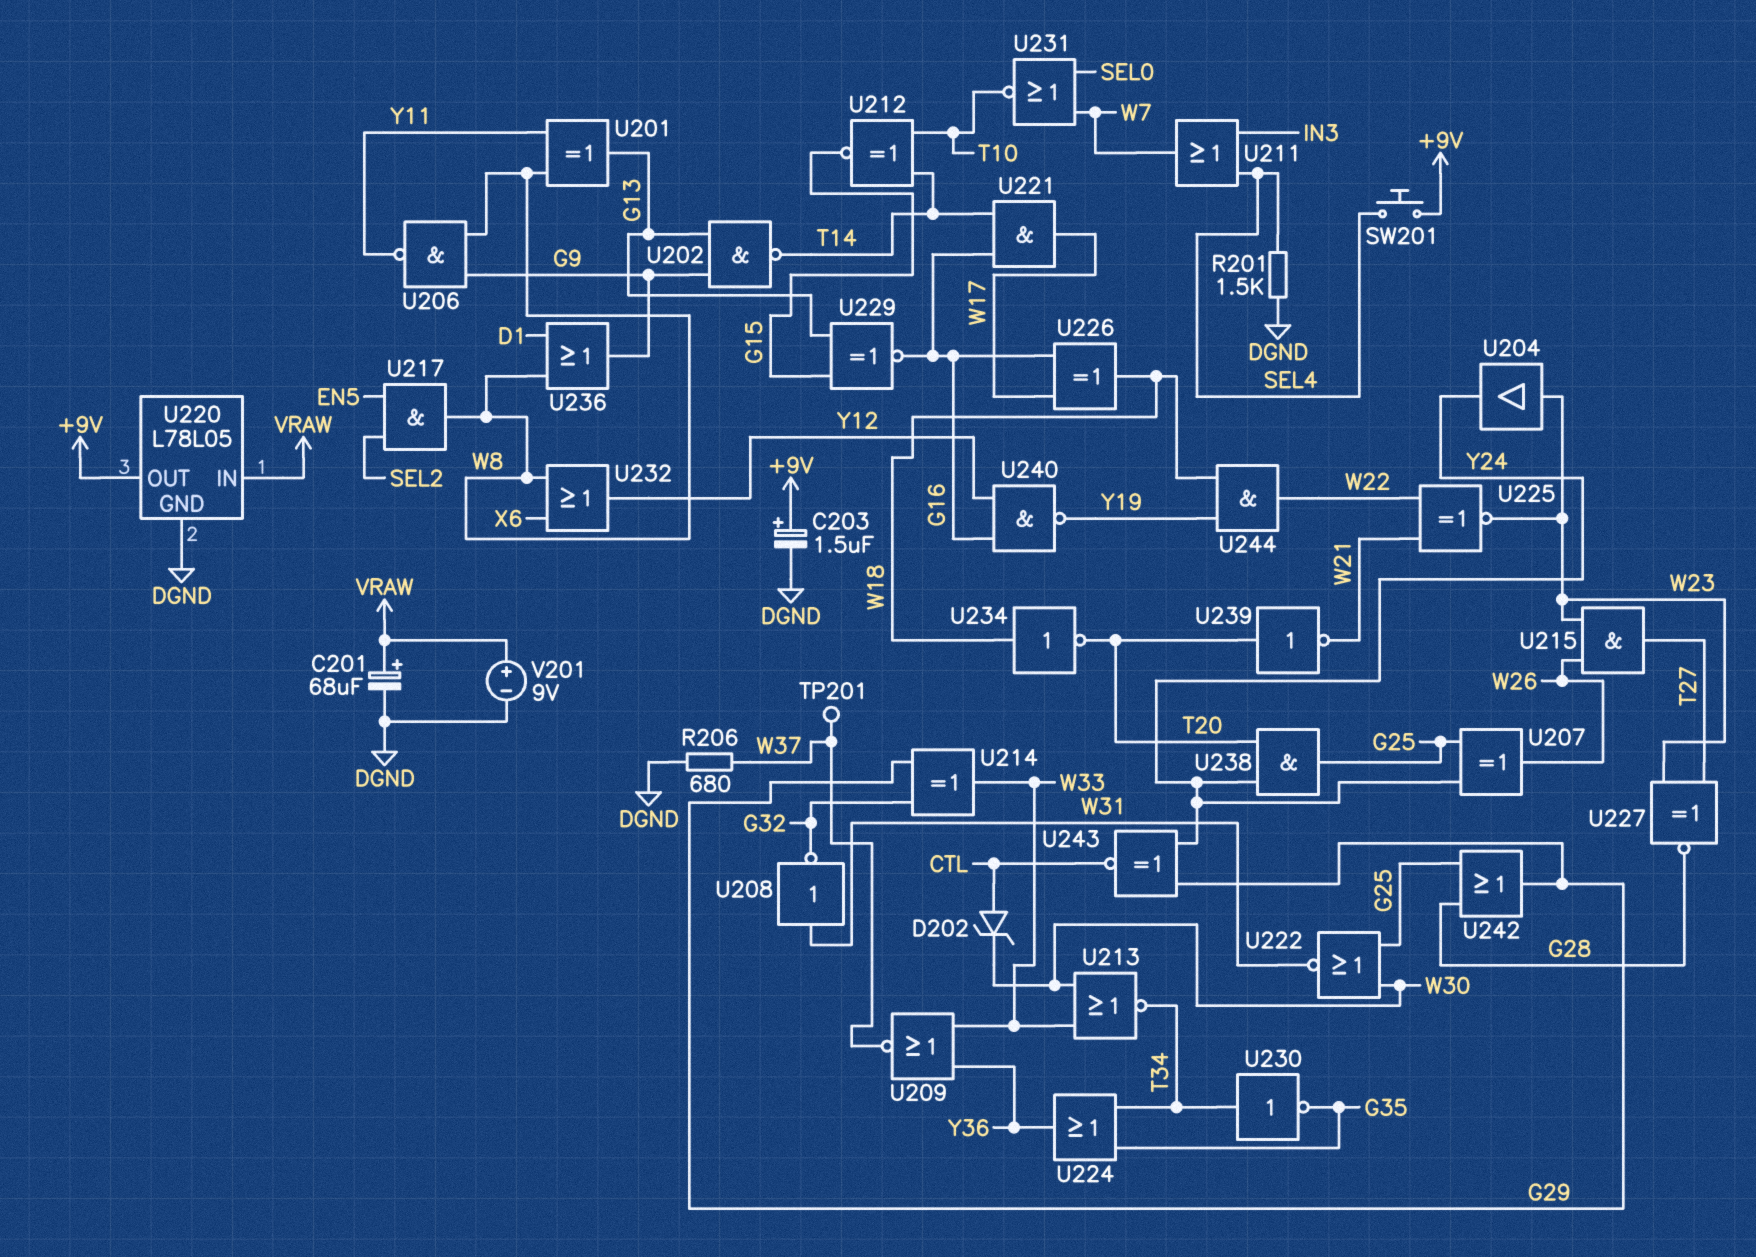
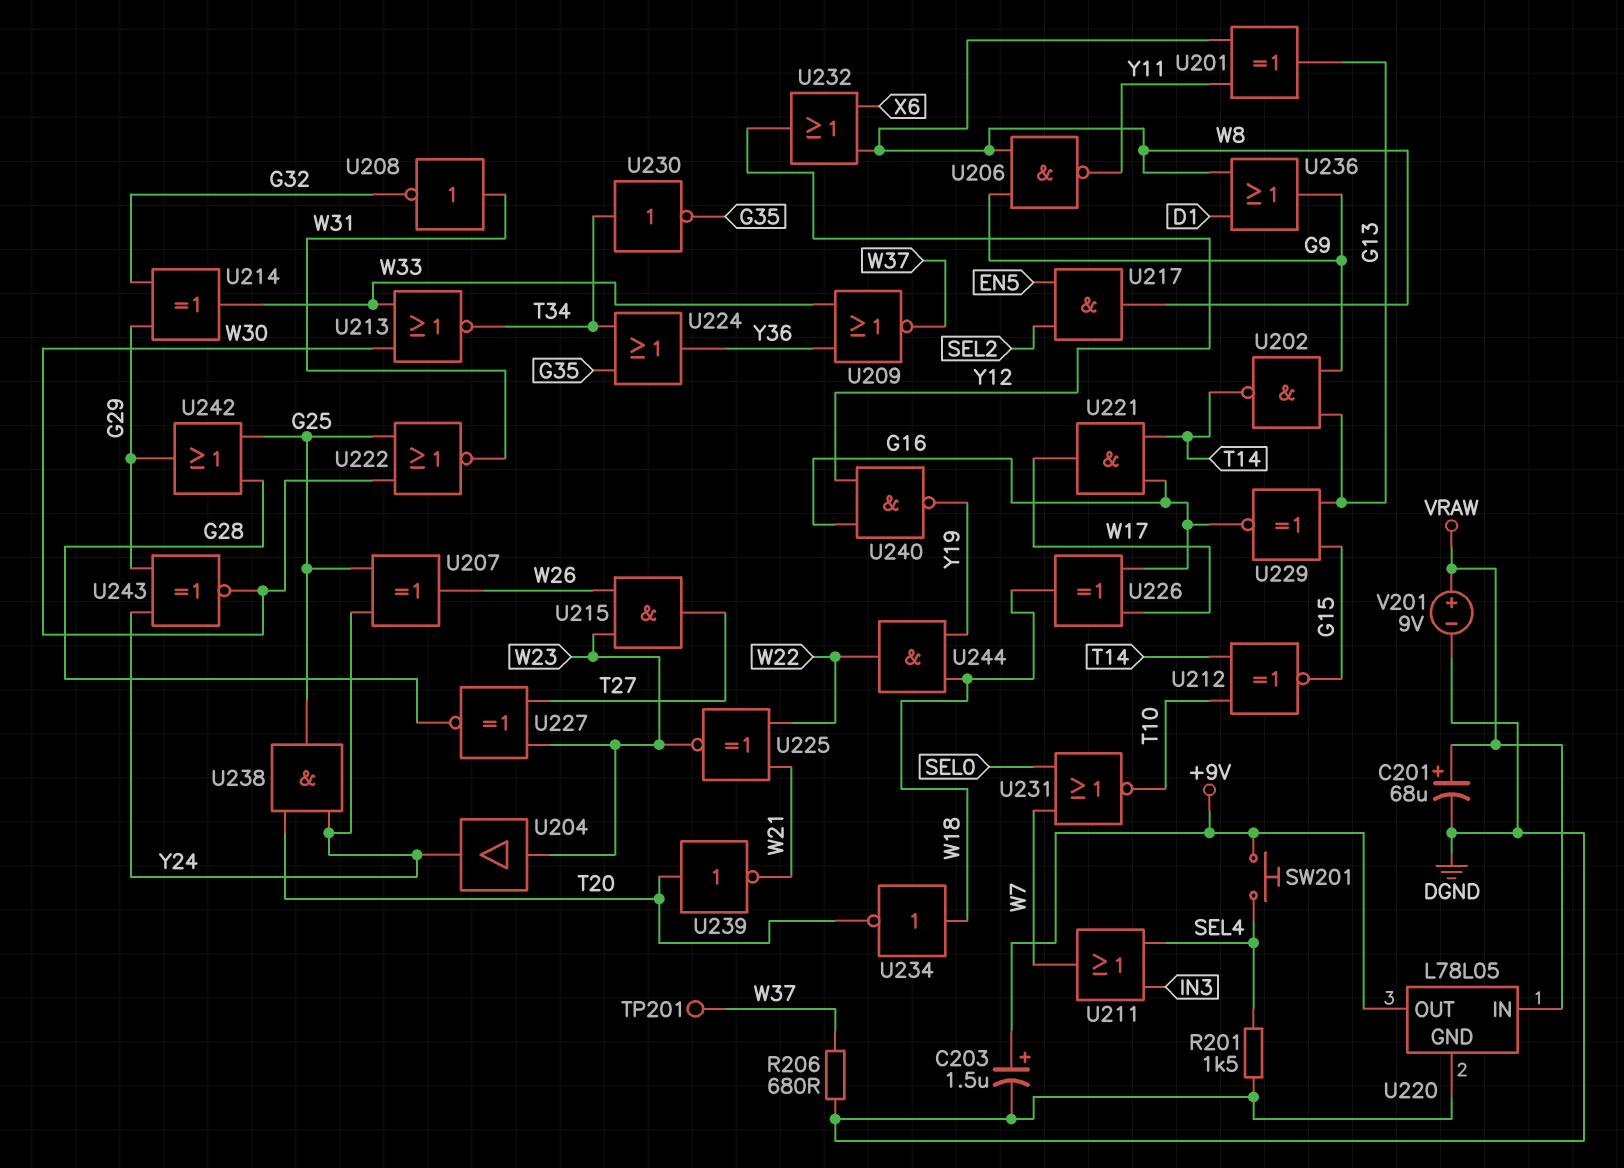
D202: zener (A CTL, K W30) -> none
U243: XNOR (in G29, in Y24, out CTL) -> XNOR (in G29, in Y24, out W30)

